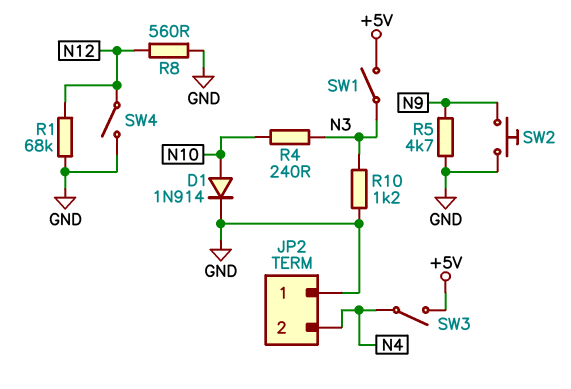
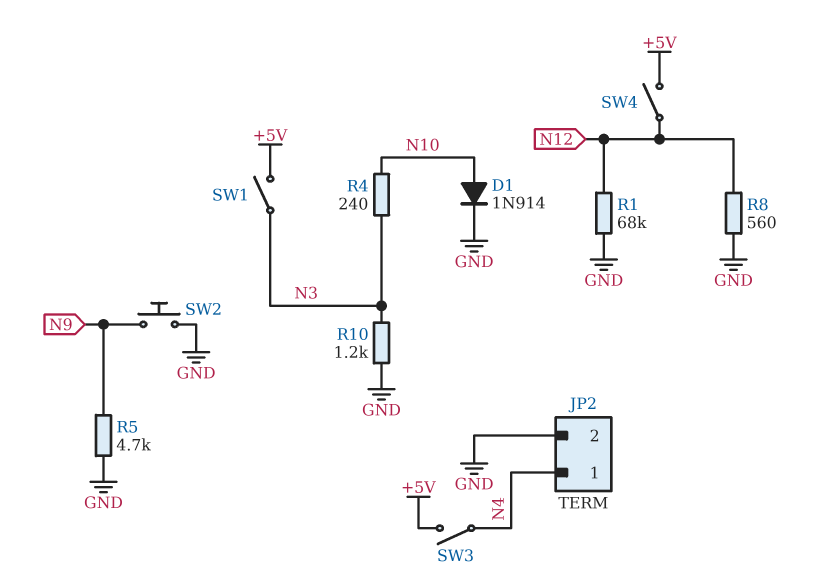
JP2 pin 1: GND -> N4
JP2 pin 2: N4 -> GND
SW4: switch (GND, N12) -> switch (+5V, N12)

